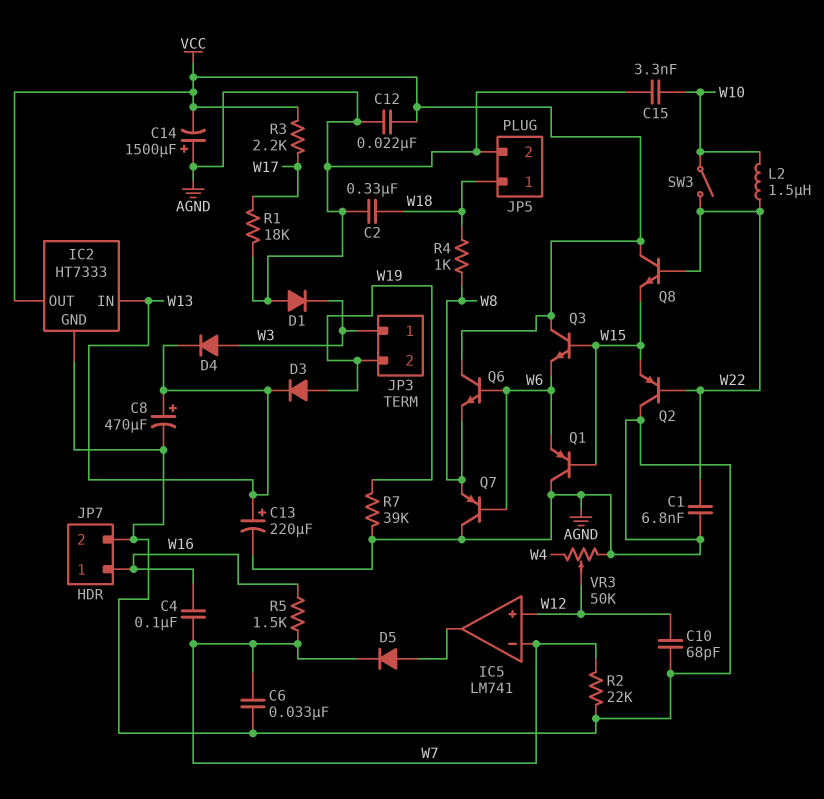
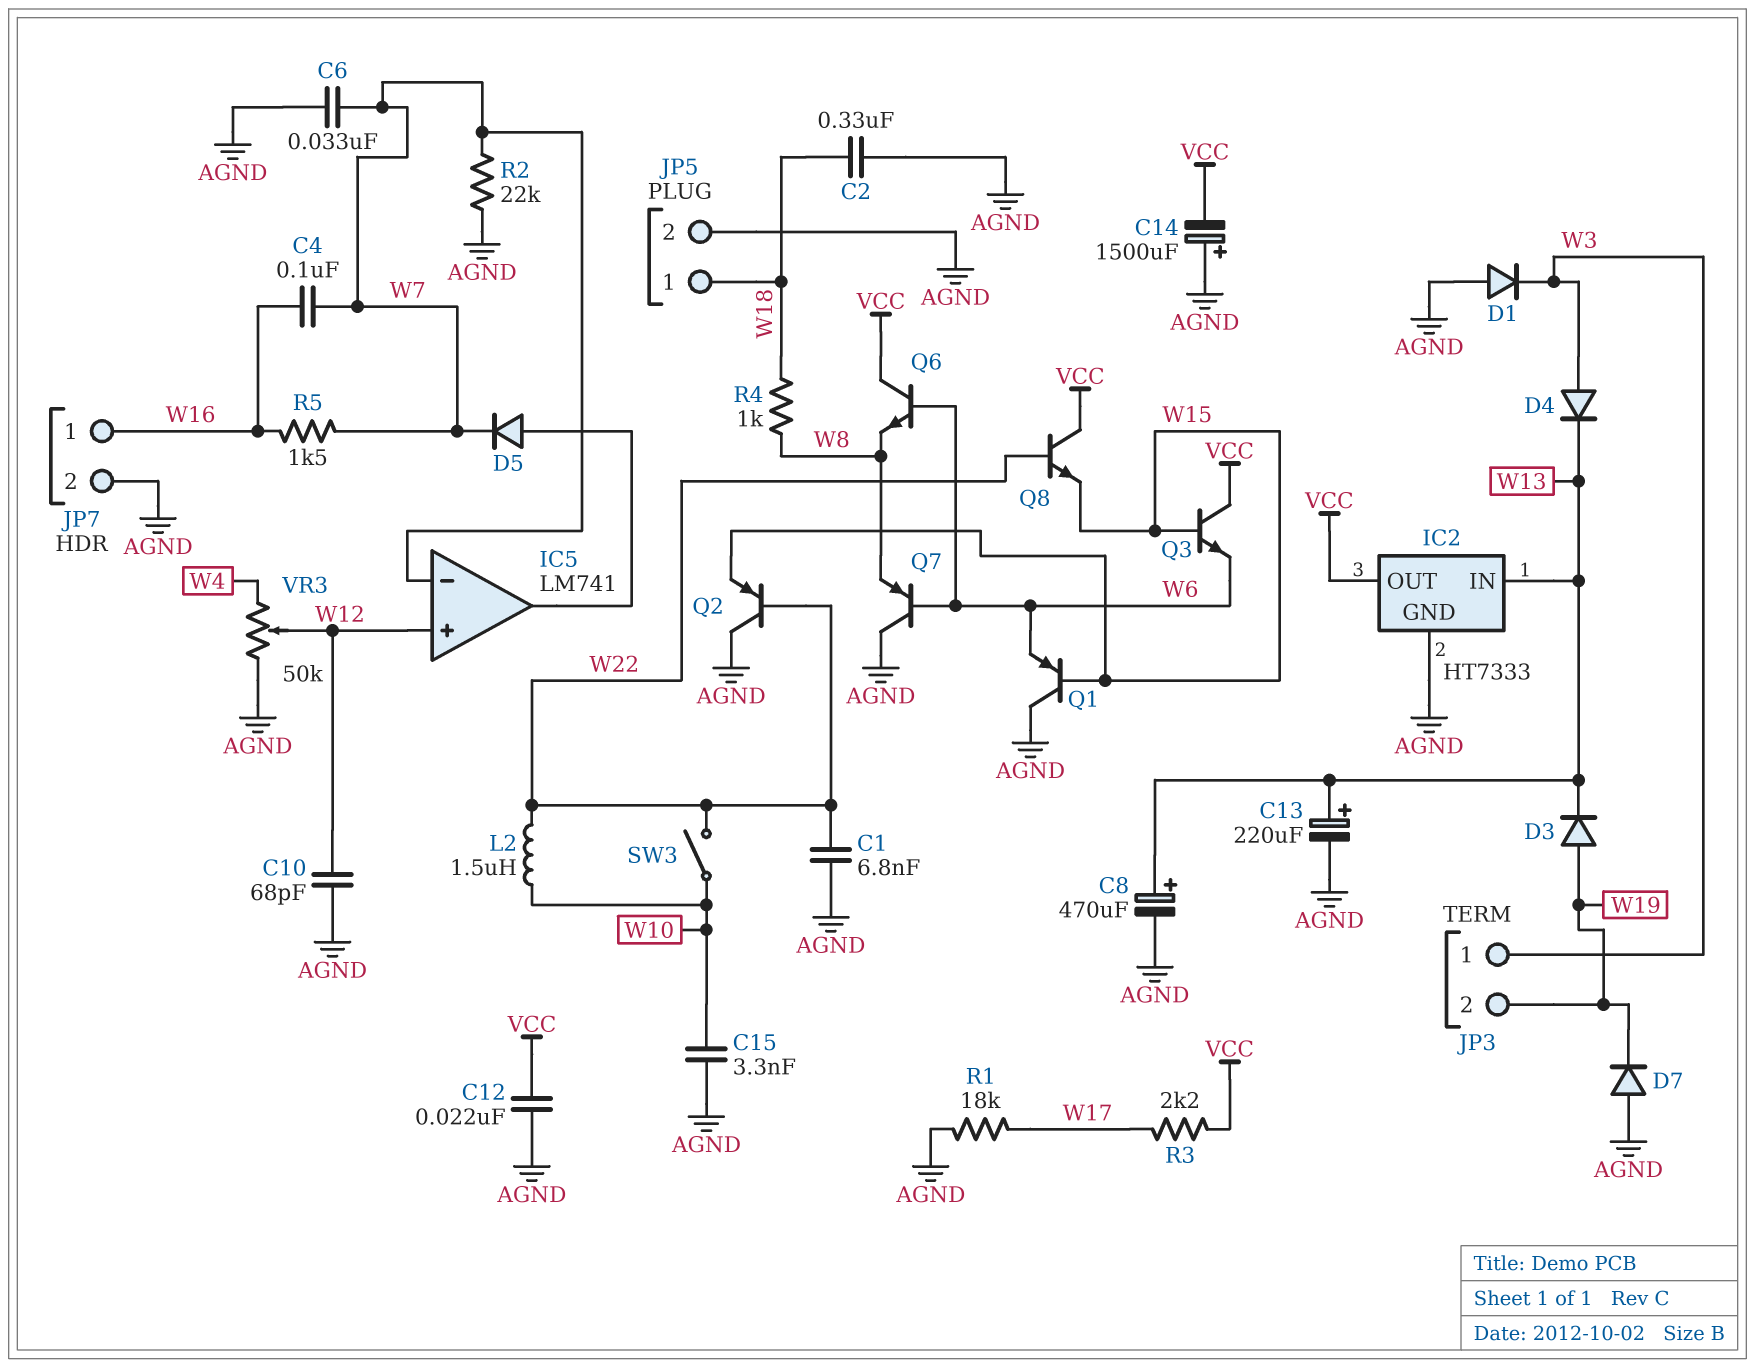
D7: none -> diode (A AGND, K W19)
R7: 39k (AGND, W19) -> none

